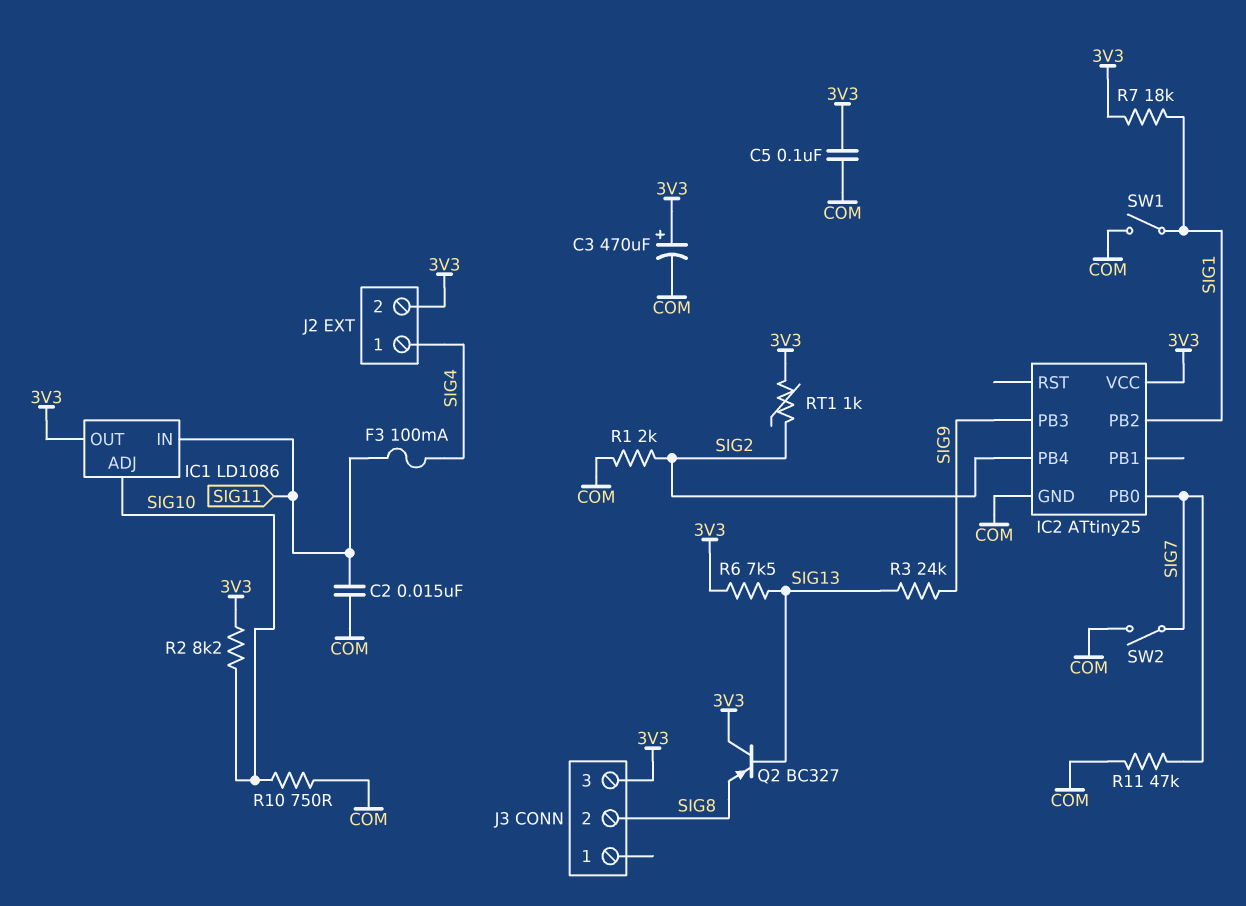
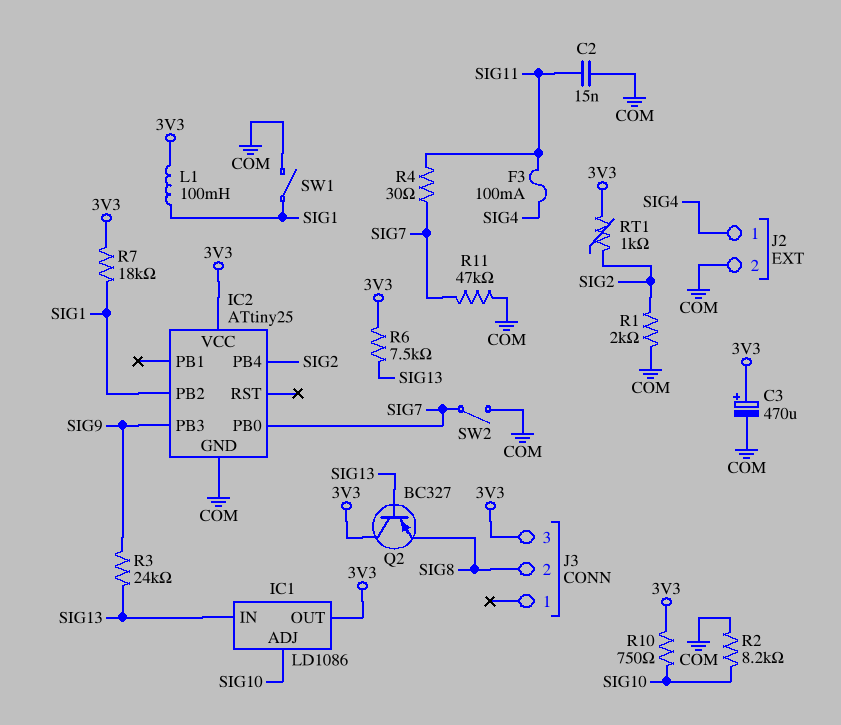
C5: 100nF (3V3, COM) -> none
IC1 pin IN: SIG11 -> SIG13
J2 pin 2: 3V3 -> COM
L1: none -> 100mH (3V3, SIG1)
R2: 8.2k (3V3, SIG10) -> 8.2k (COM, SIG10)
R4: none -> 30 (SIG7, SIG11)
R10: 750 (COM, SIG10) -> 750 (3V3, SIG10)

